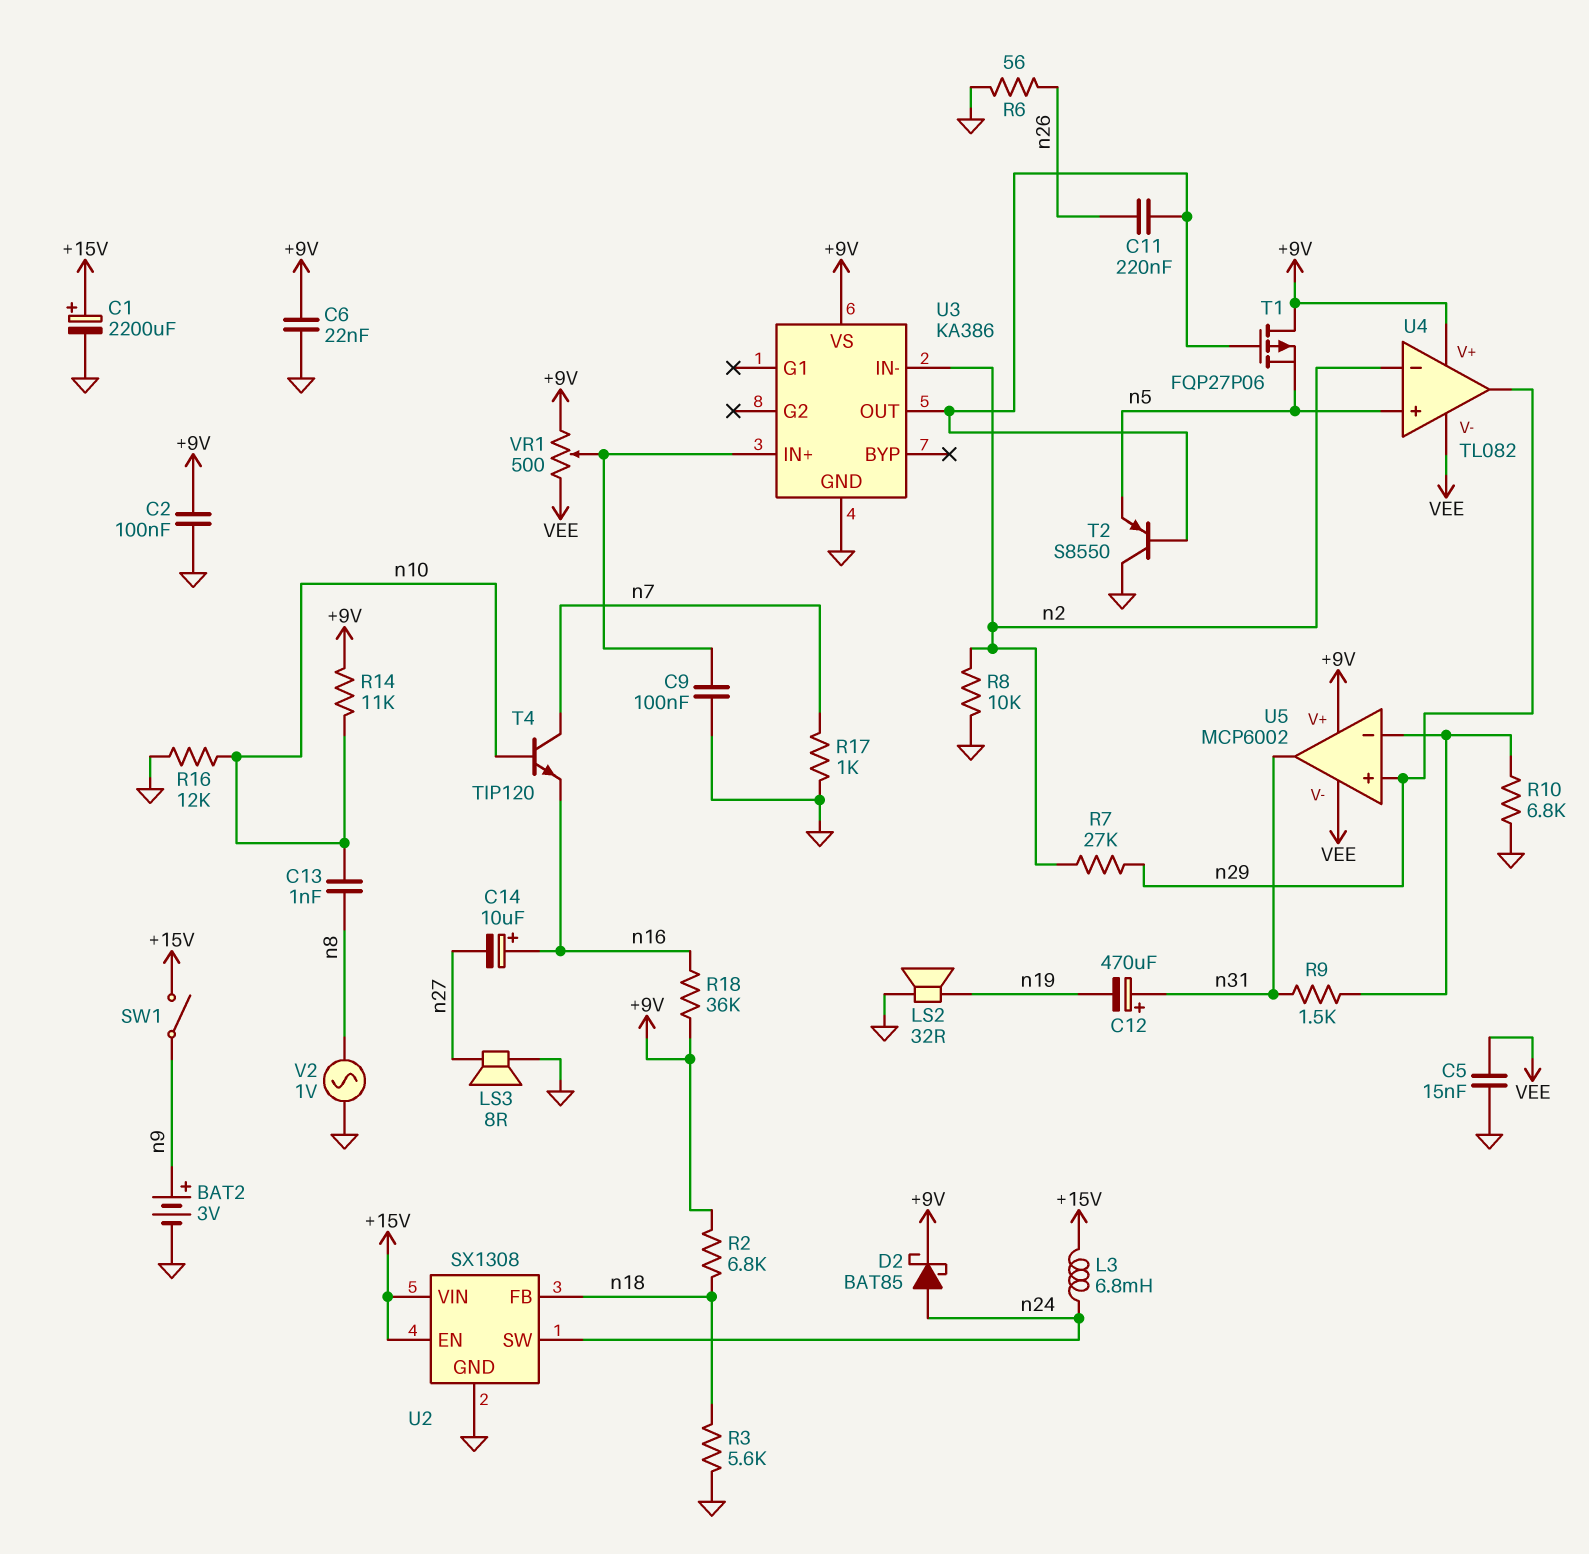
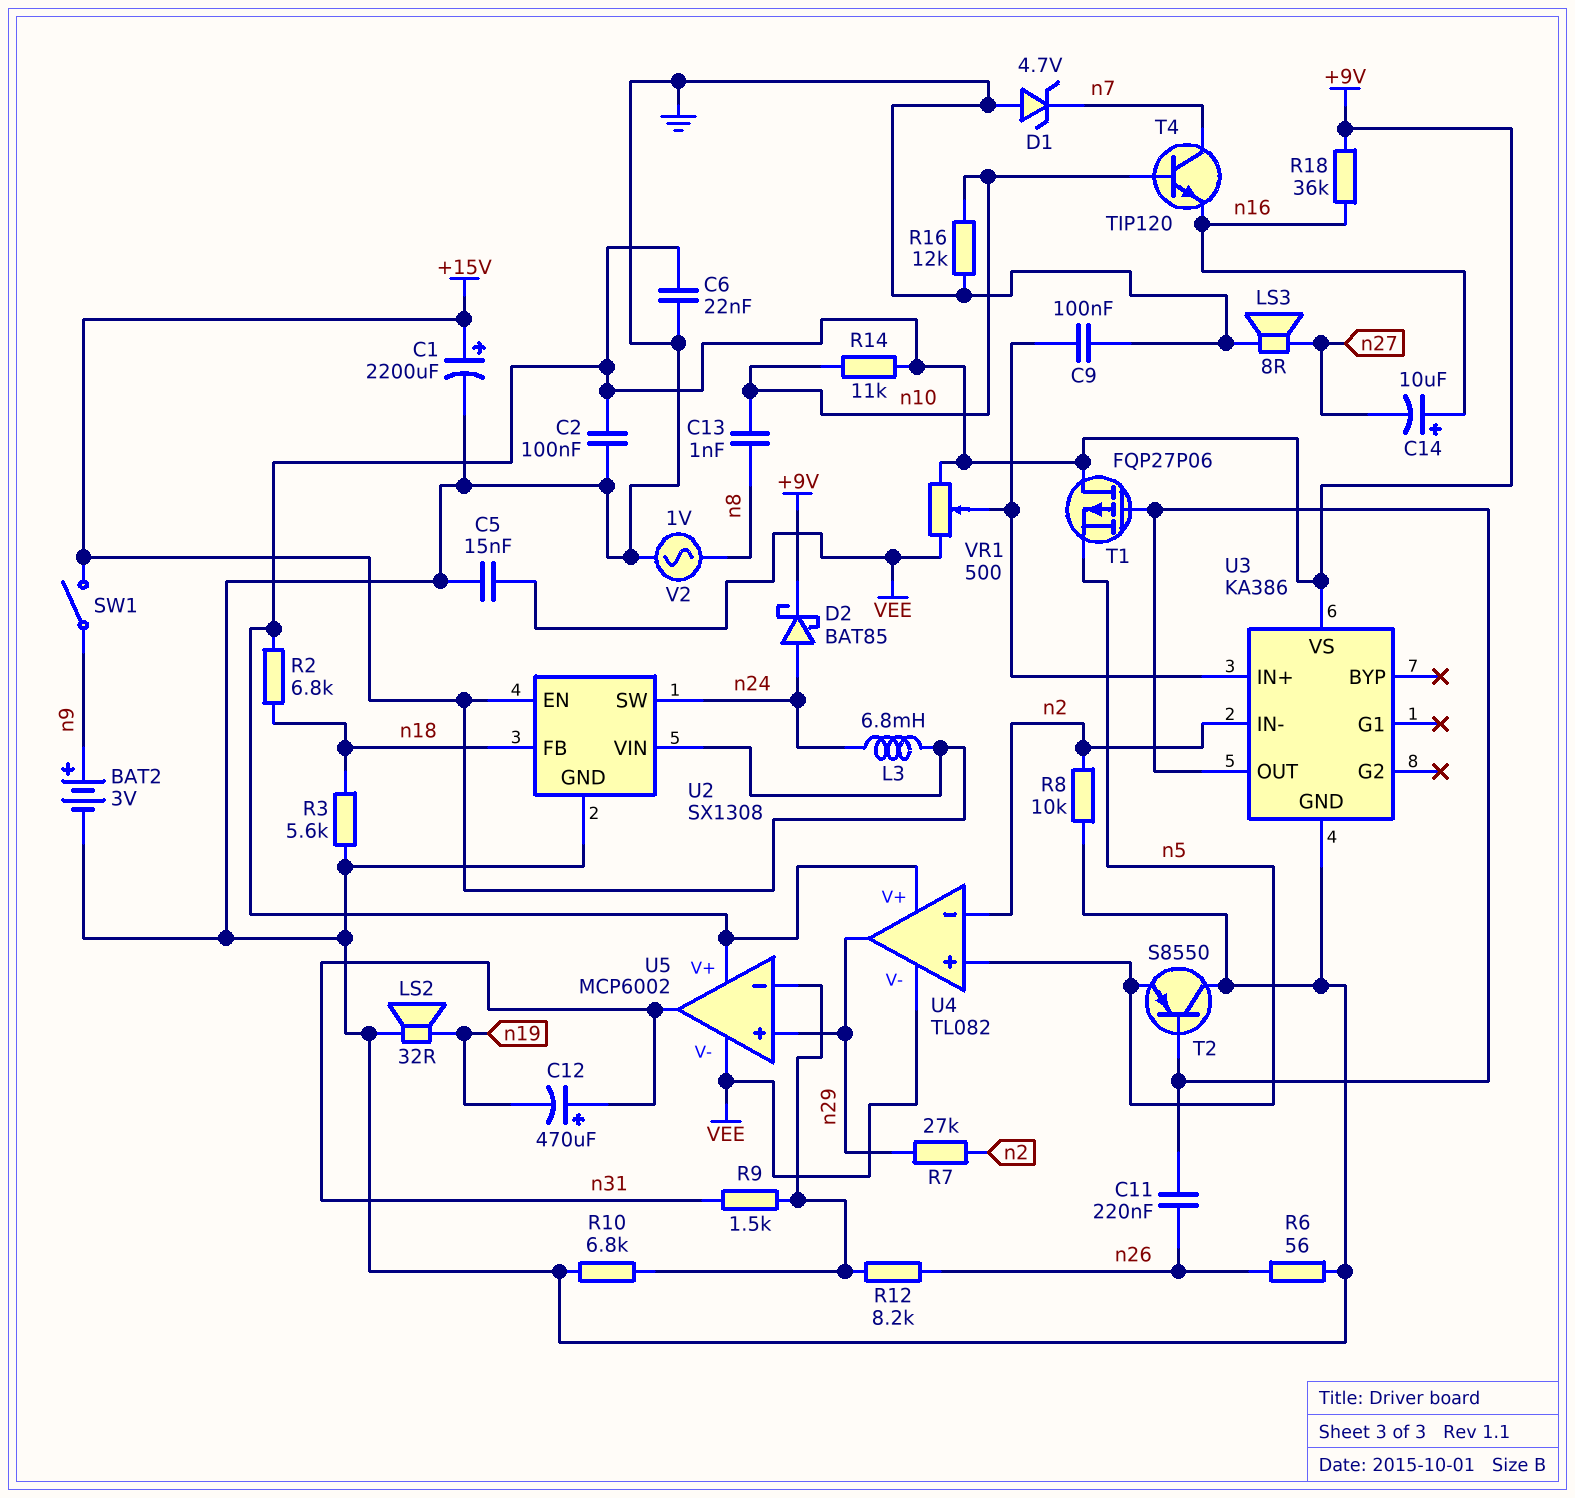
D1: none -> zener 4.7V (A GND, K n7)
R12: none -> 8.2k (U5/in-, n26)
R17: 1k (GND, n7) -> none

